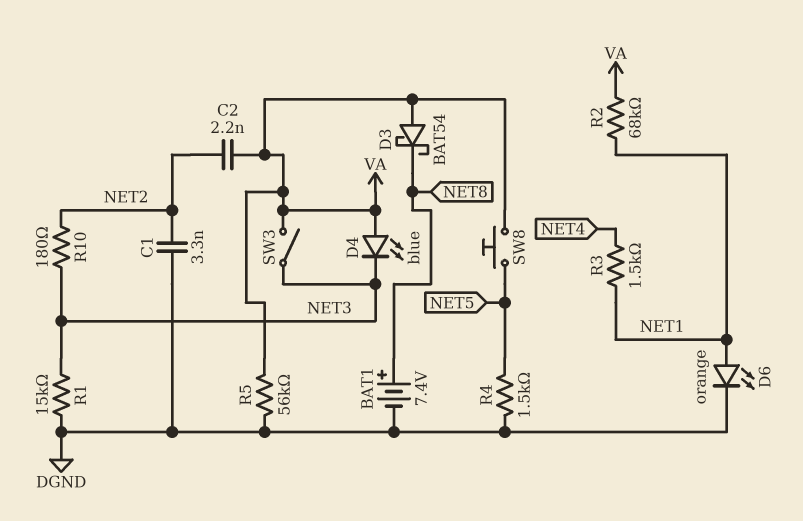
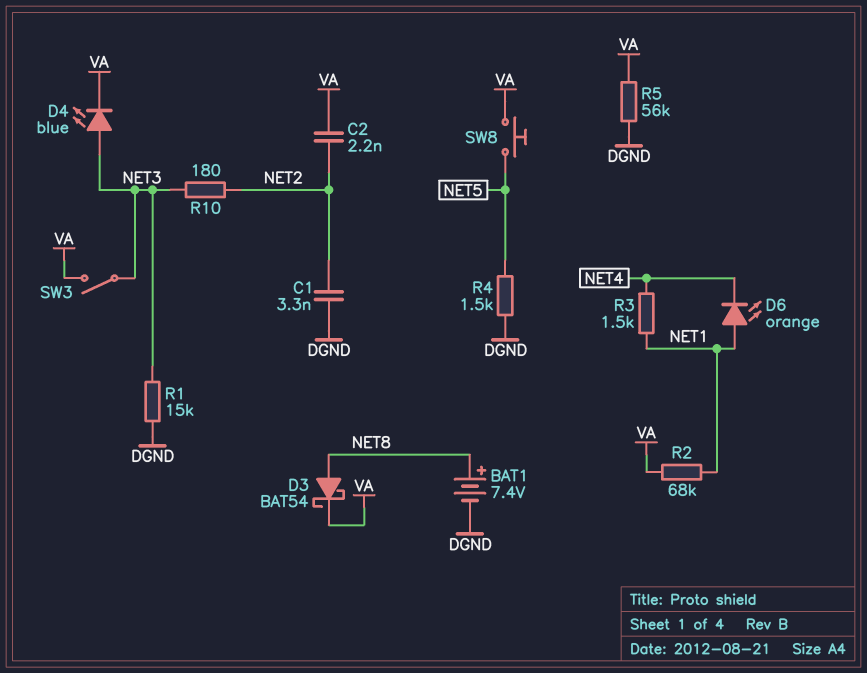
D3: schottky BAT54 (A VA, K NET8) -> schottky BAT54 (A NET8, K VA)
D4: LED blue (A VA, K NET3) -> LED blue (A NET3, K VA)
D6: LED orange (A NET1, K DGND) -> LED orange (A NET1, K NET4)

